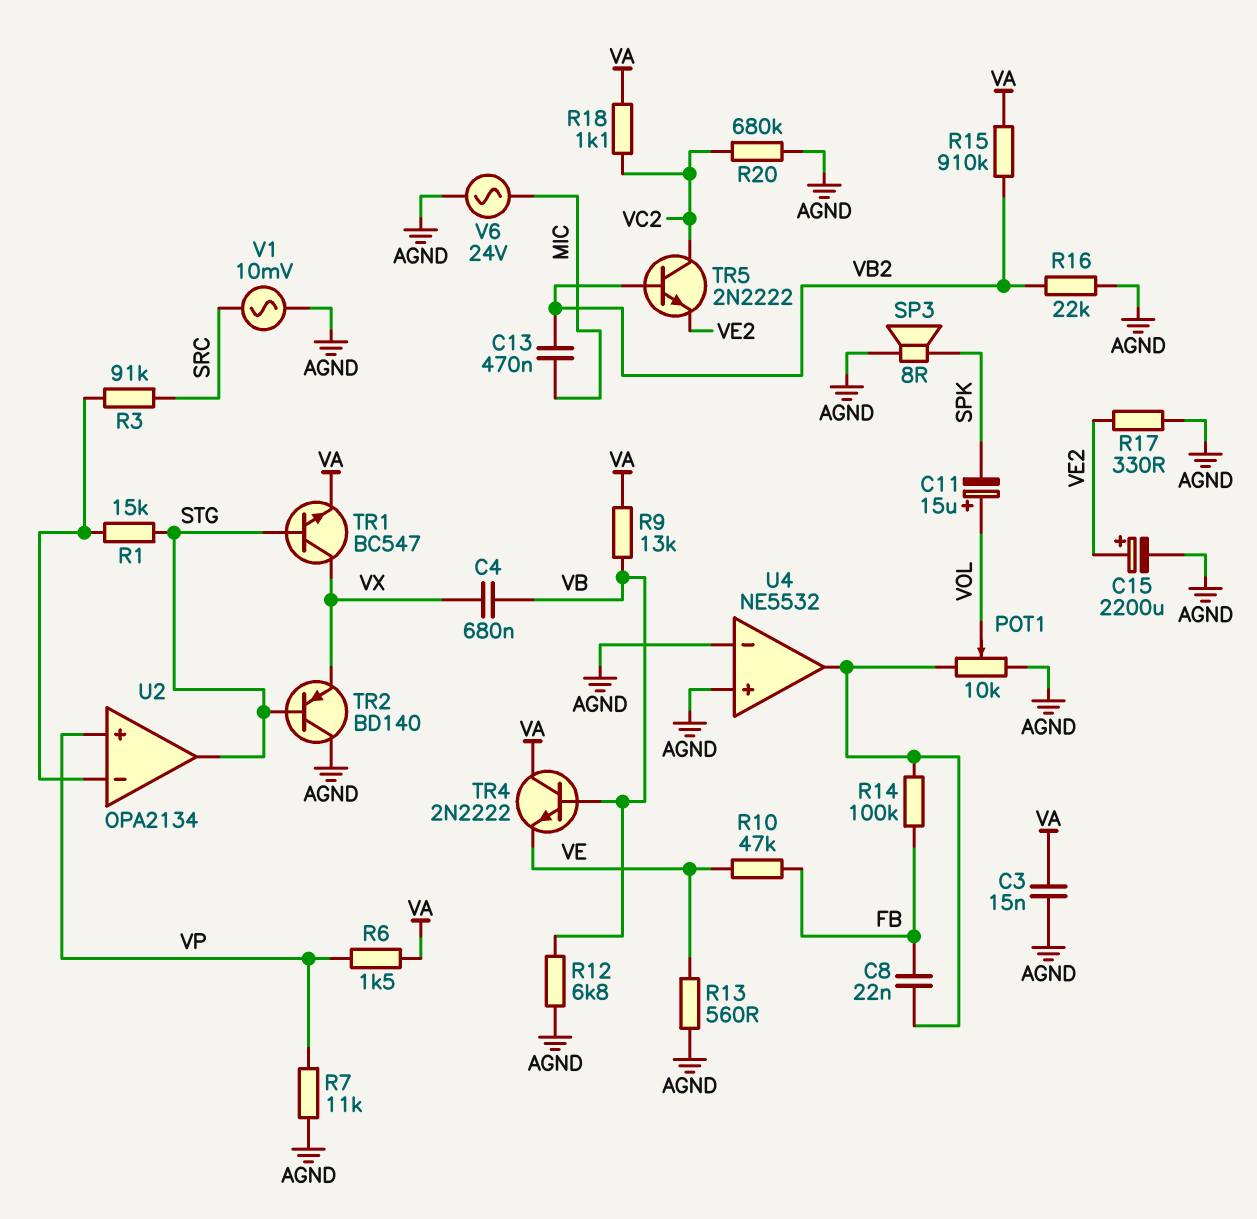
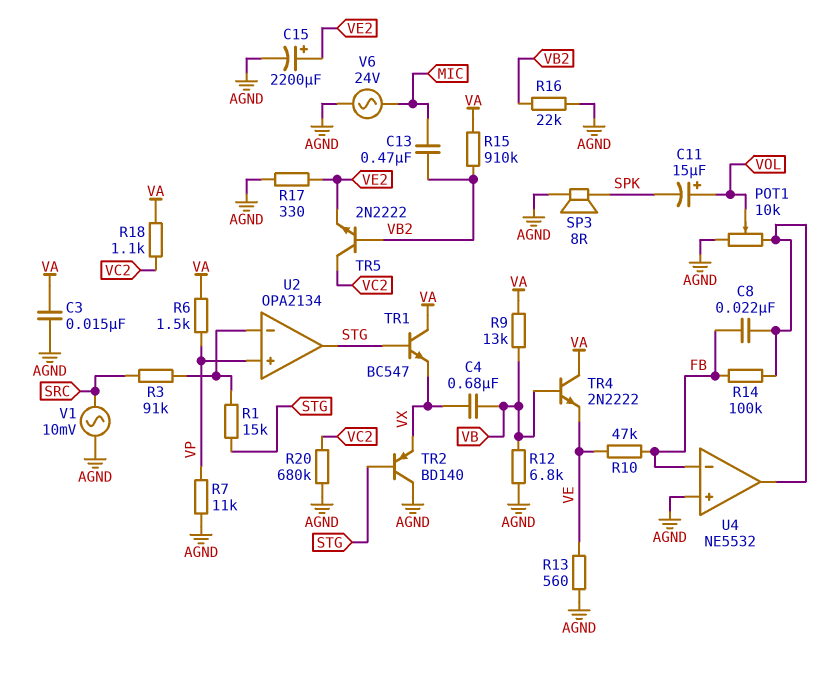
TR1: NPN BC547 (B STG, C VX, E VA) -> NPN BC547 (B STG, C VA, E VX)
U4 pin in-: AGND -> FB

